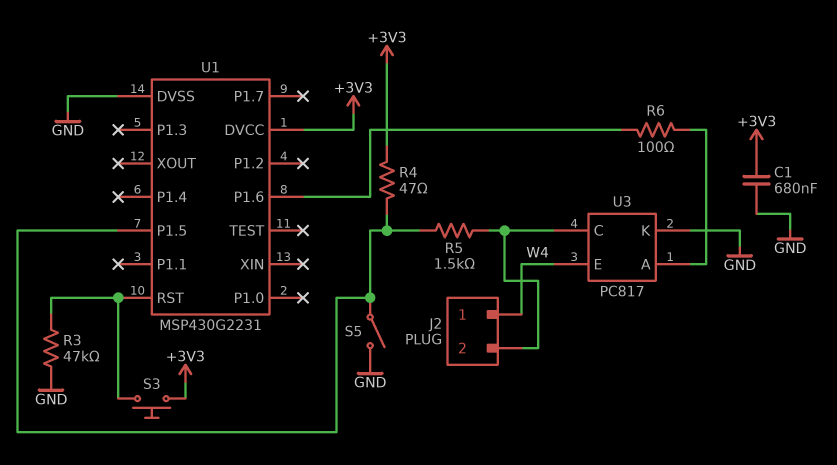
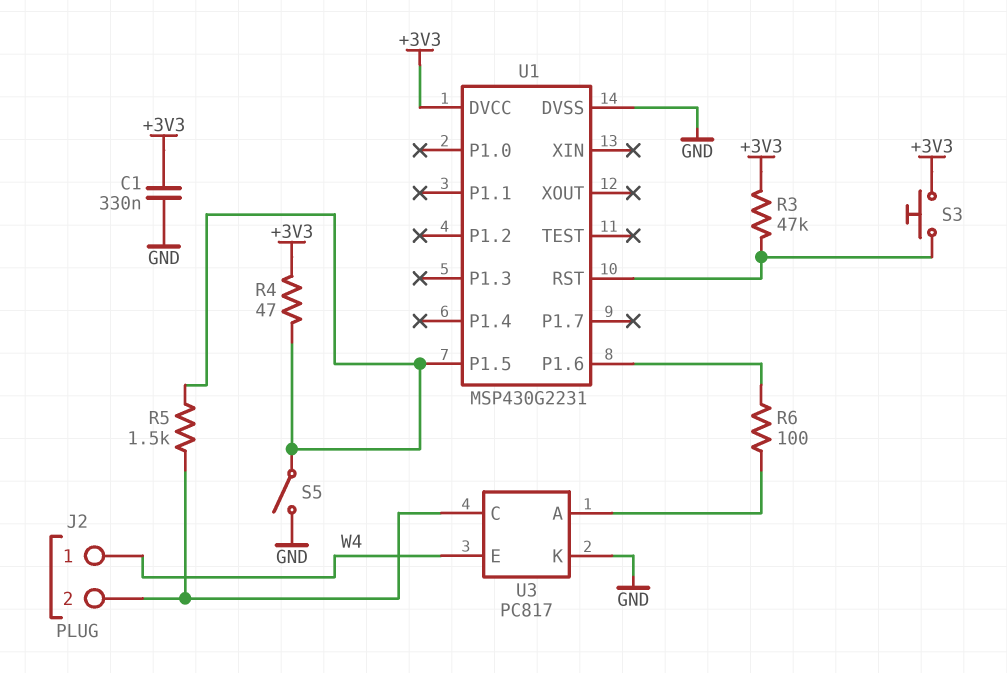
C1: 680nF (+3V3, GND) -> 330nF (+3V3, GND)
R3: 47k (GND, U1/RST) -> 47k (+3V3, U1/RST)

